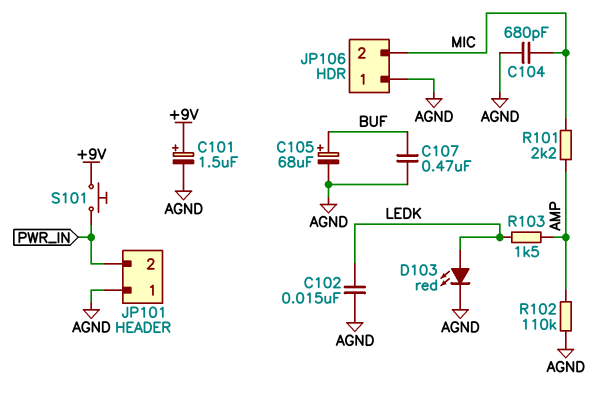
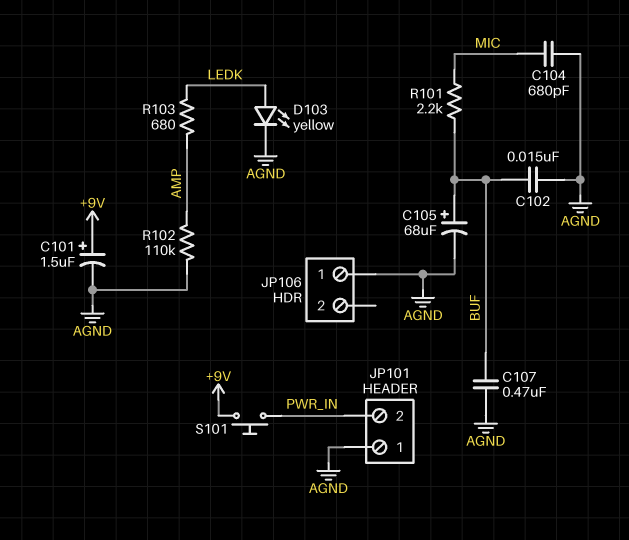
C102: 15nF (AGND, LEDK) -> 15nF (AGND, BUF)
D103: LED red (A LEDK, K AGND) -> LED yellow (A LEDK, K AGND)
JP106 pin 2: MIC -> none
R101: 2.2k (AMP, MIC) -> 2.2k (BUF, MIC)
R103: 1.5k (AMP, LEDK) -> 680 (AMP, LEDK)

